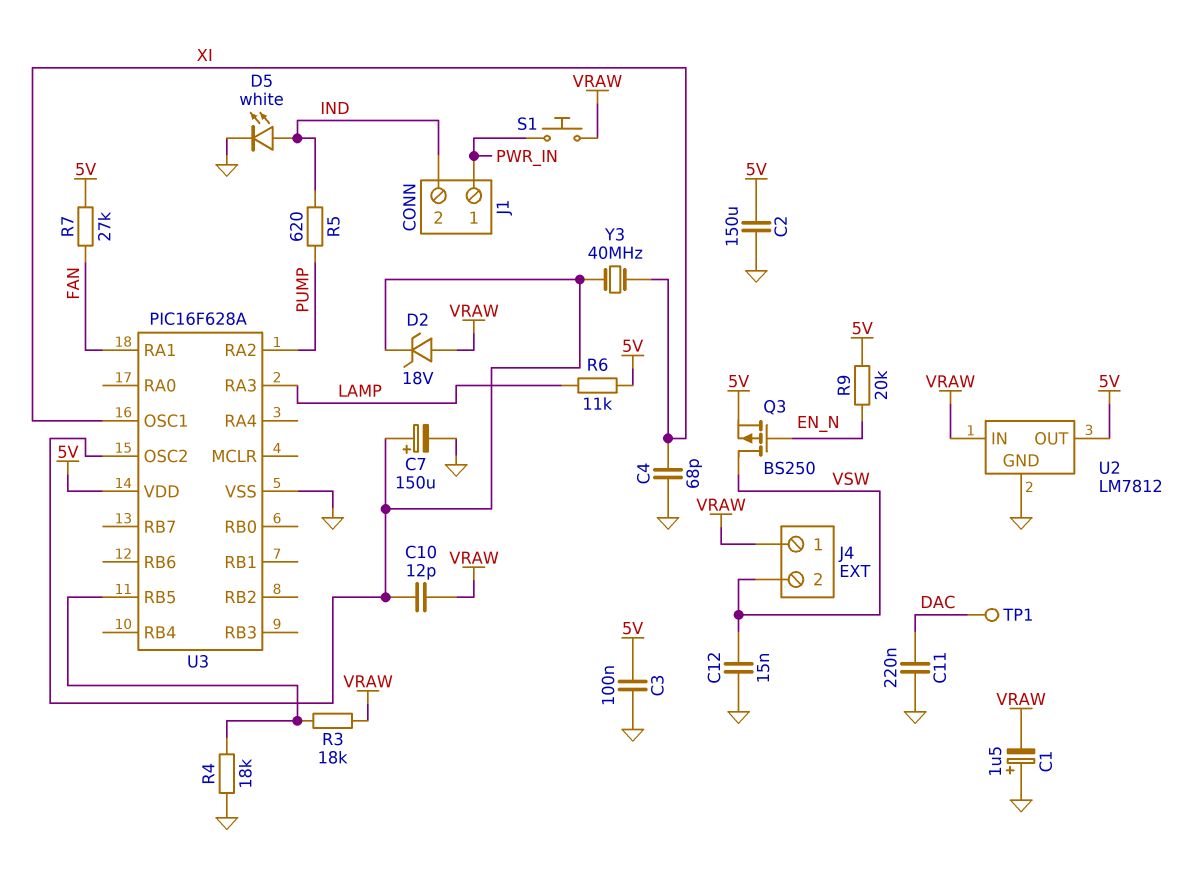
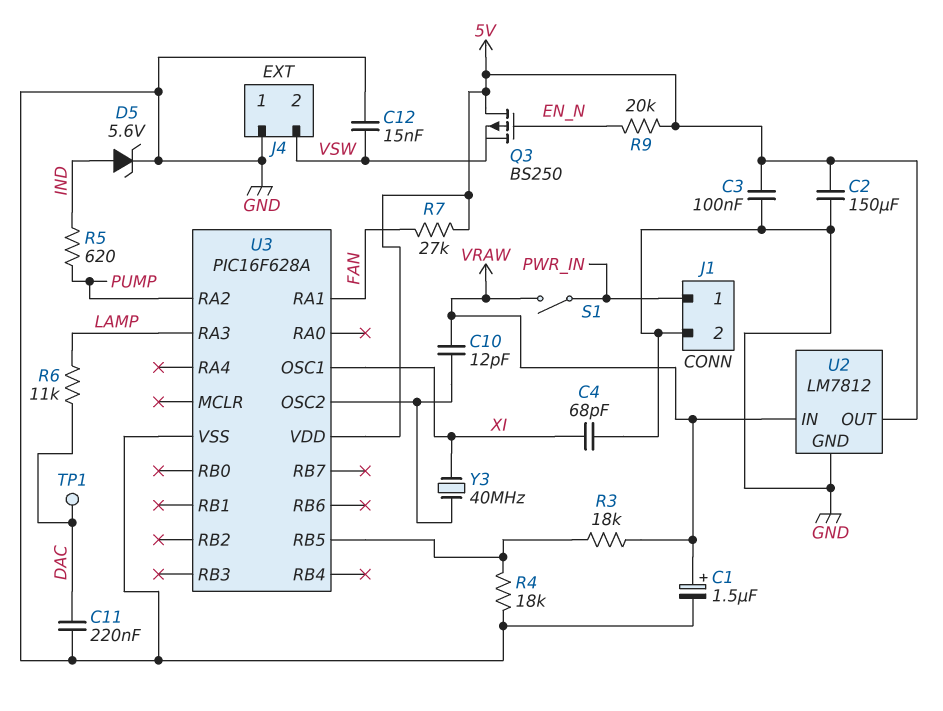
C1: 1.5uF (plus GND, minus VRAW) -> 1.5uF (plus VRAW, minus GND)
C7: 150uF (plus U3/OSC2, minus GND) -> none
D2: zener 18V (A VRAW, K U3/OSC2) -> none
D5: LED white (A IND, K GND) -> zener 5.6V (A IND, K GND)
J1 pin 2: IND -> GND
J4 pin 1: VRAW -> GND
Q3: PMOS BS250 (G EN_N, D VSW, S 5V) -> PMOS BS250 (G EN_N, D 5V, S VSW)
R6: 11k (5V, LAMP) -> 11k (DAC, LAMP)
S1: button (PWR_IN, VRAW) -> switch (PWR_IN, VRAW)

